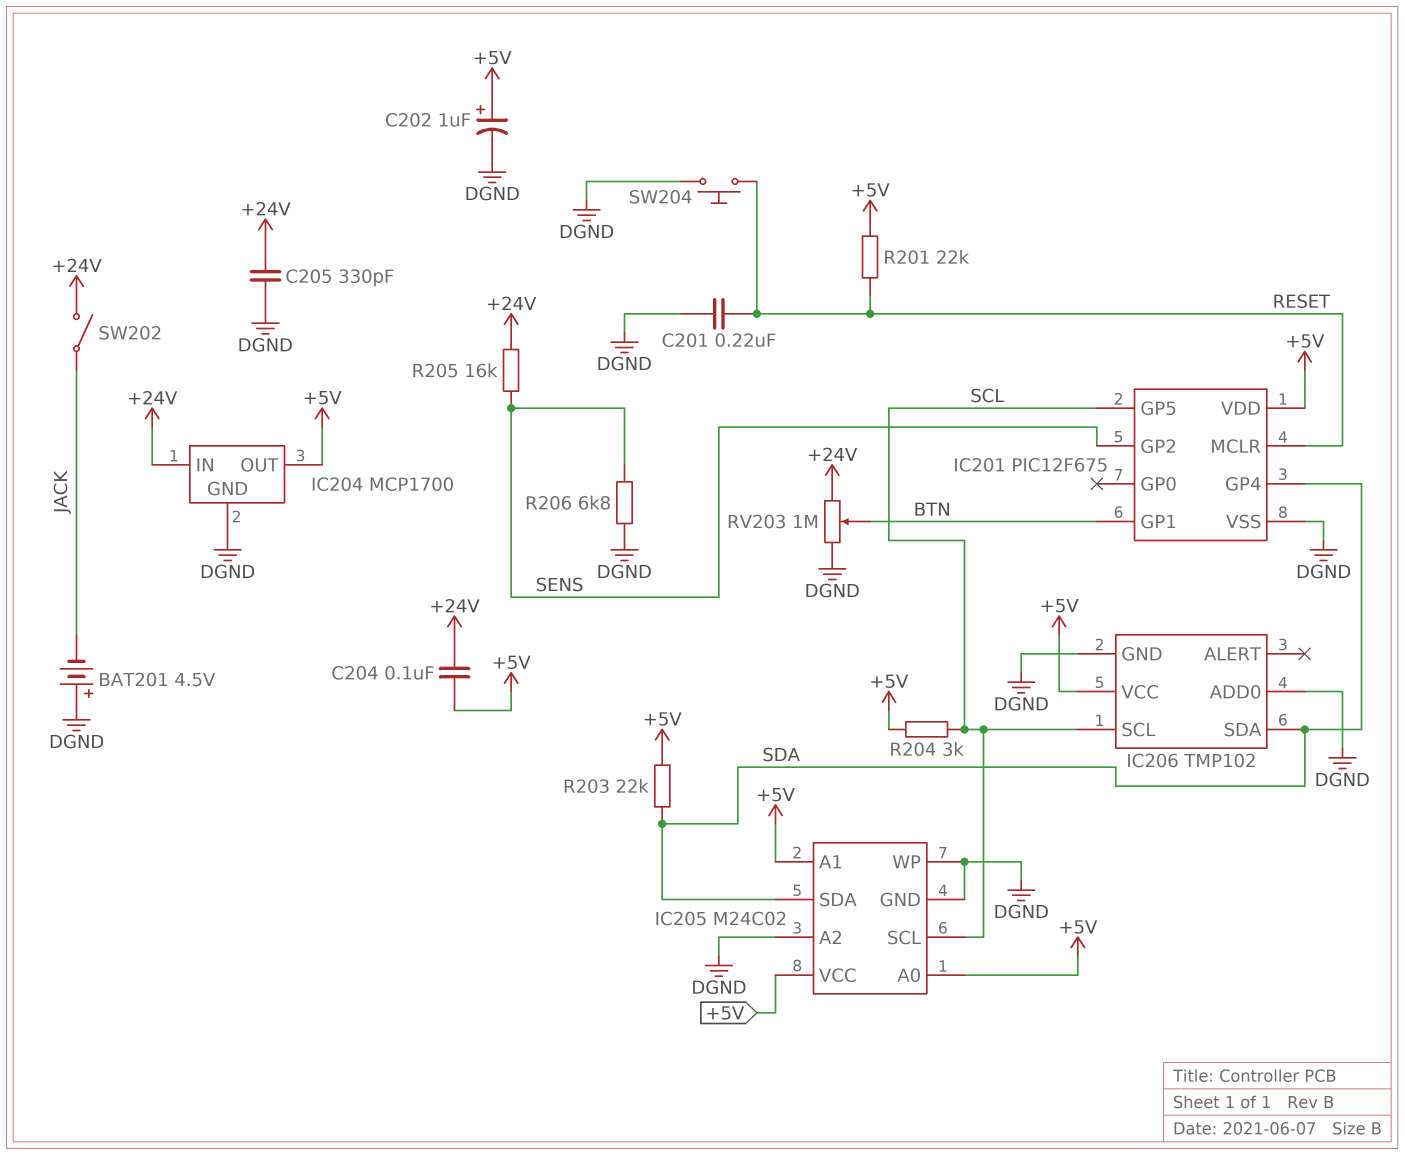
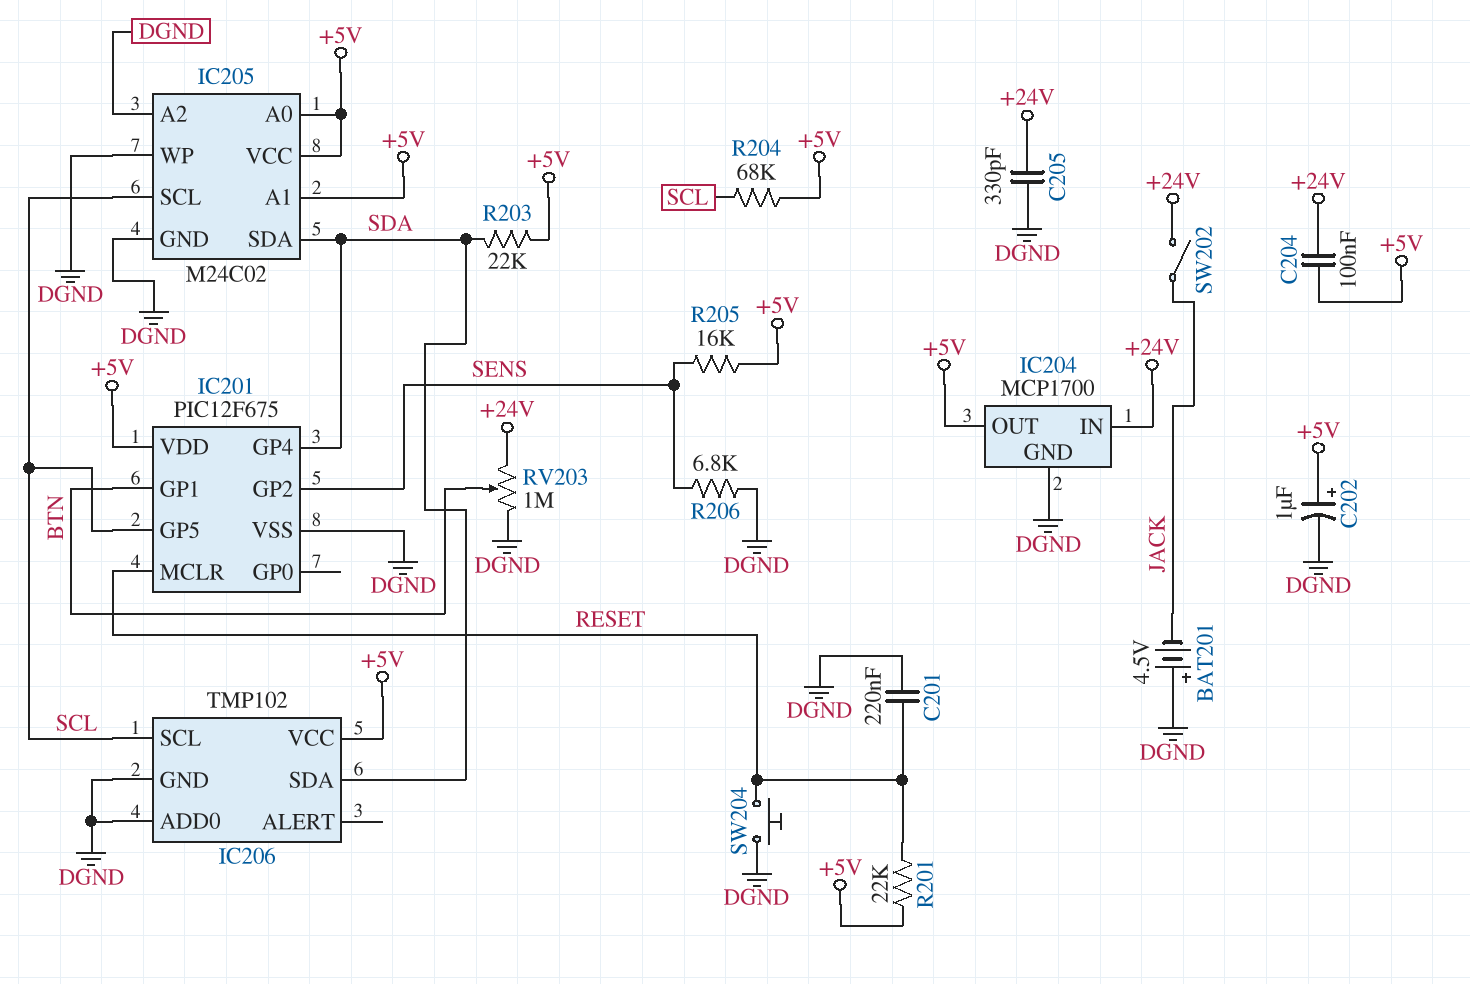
R204: 3k (+5V, SCL) -> 68k (+5V, SCL)
R205: 16k (+24V, SENS) -> 16k (+5V, SENS)

